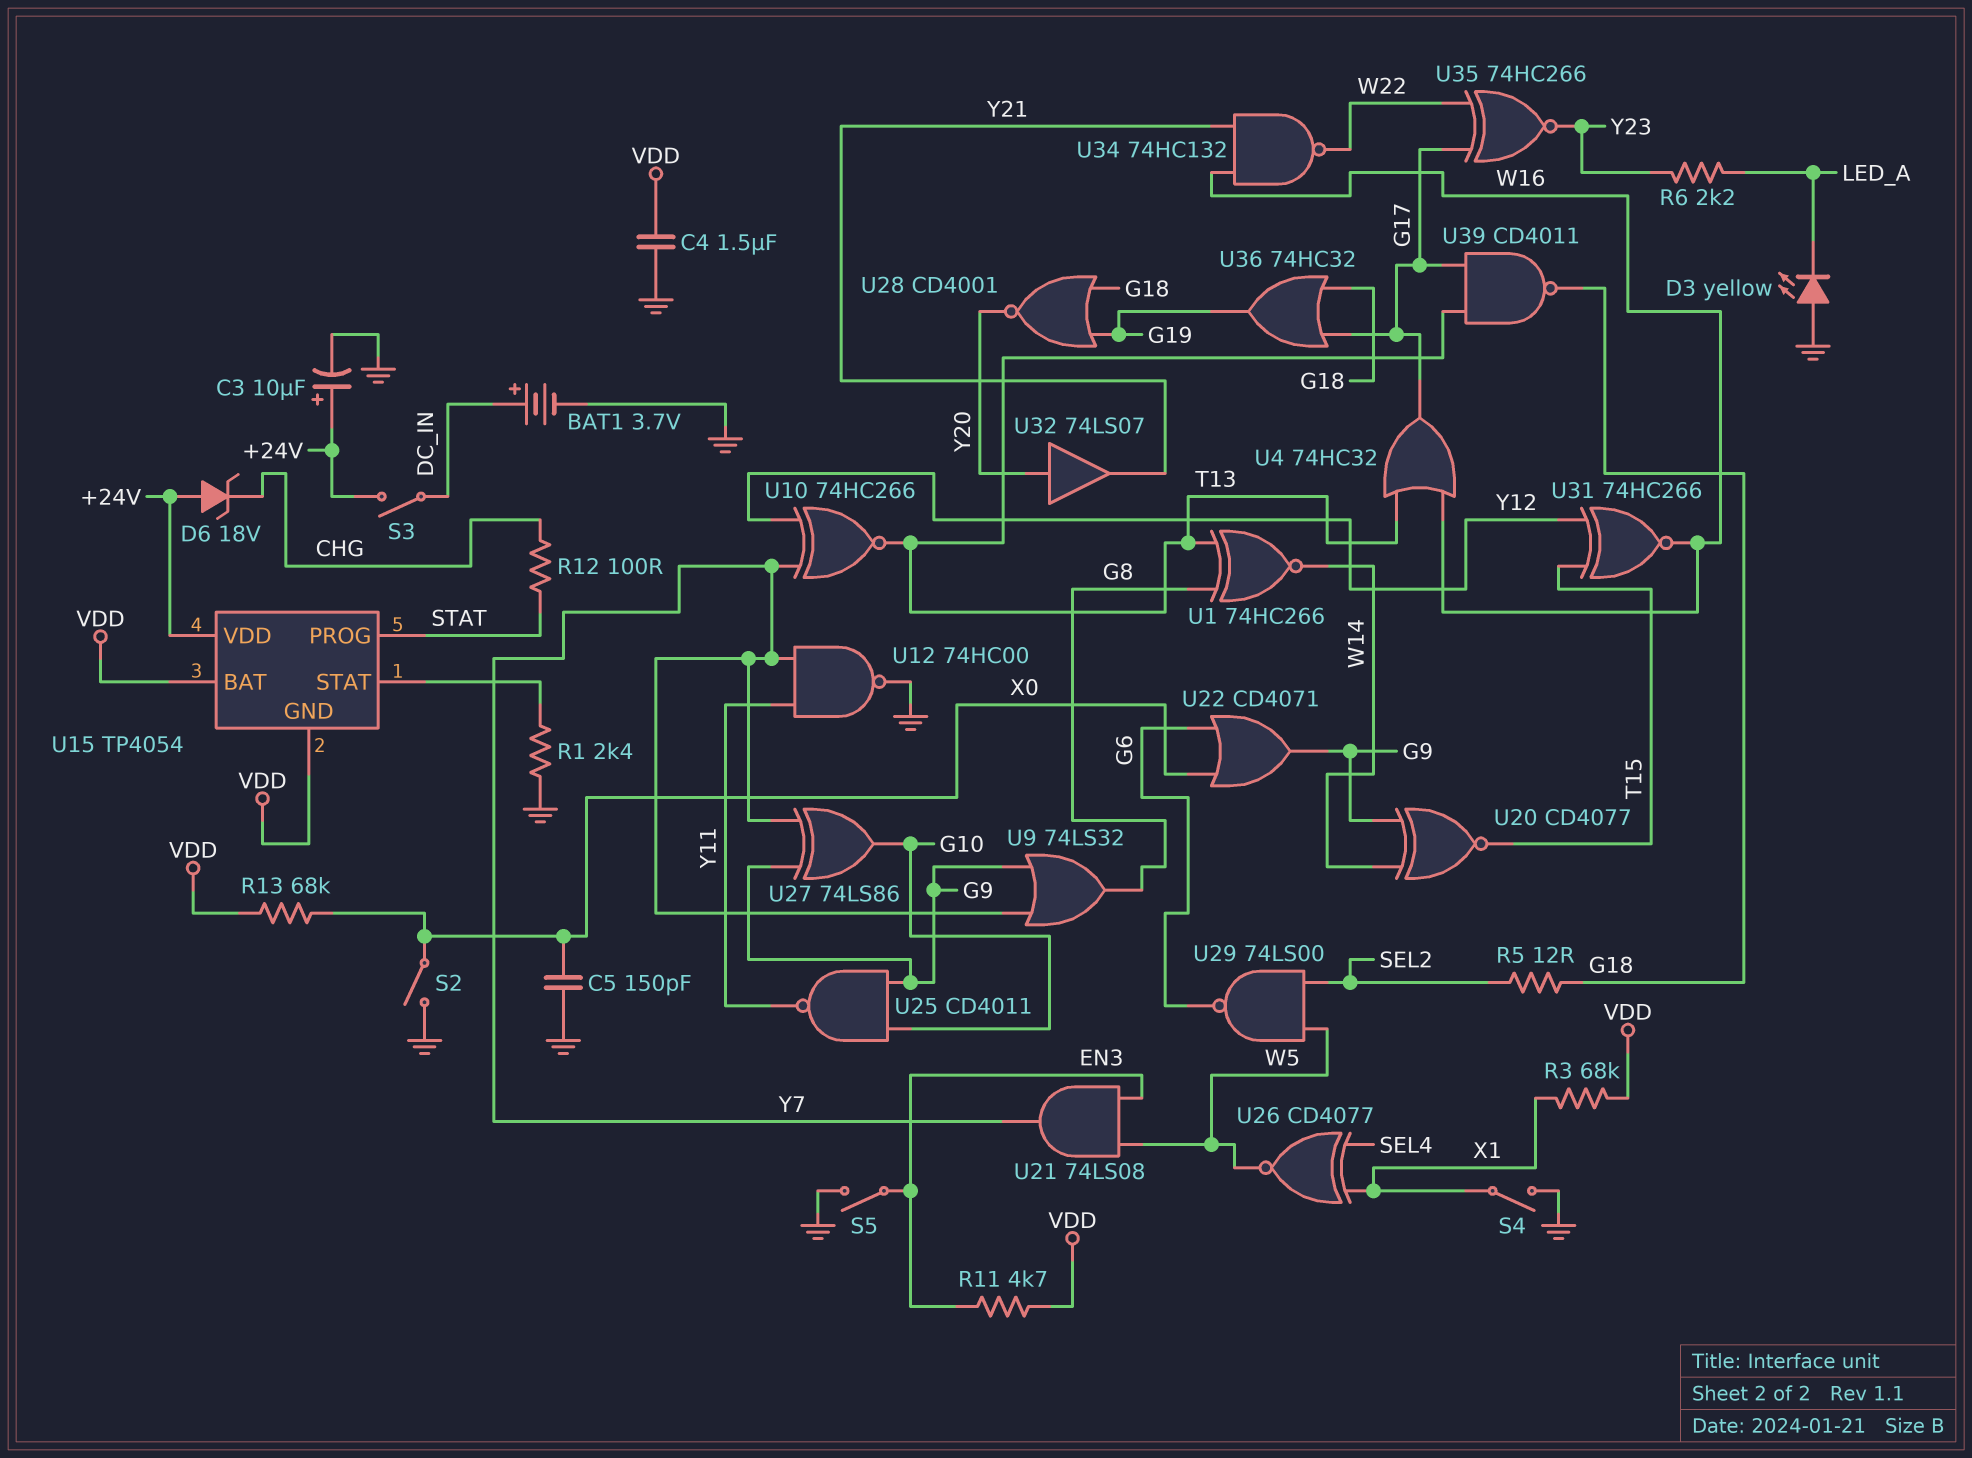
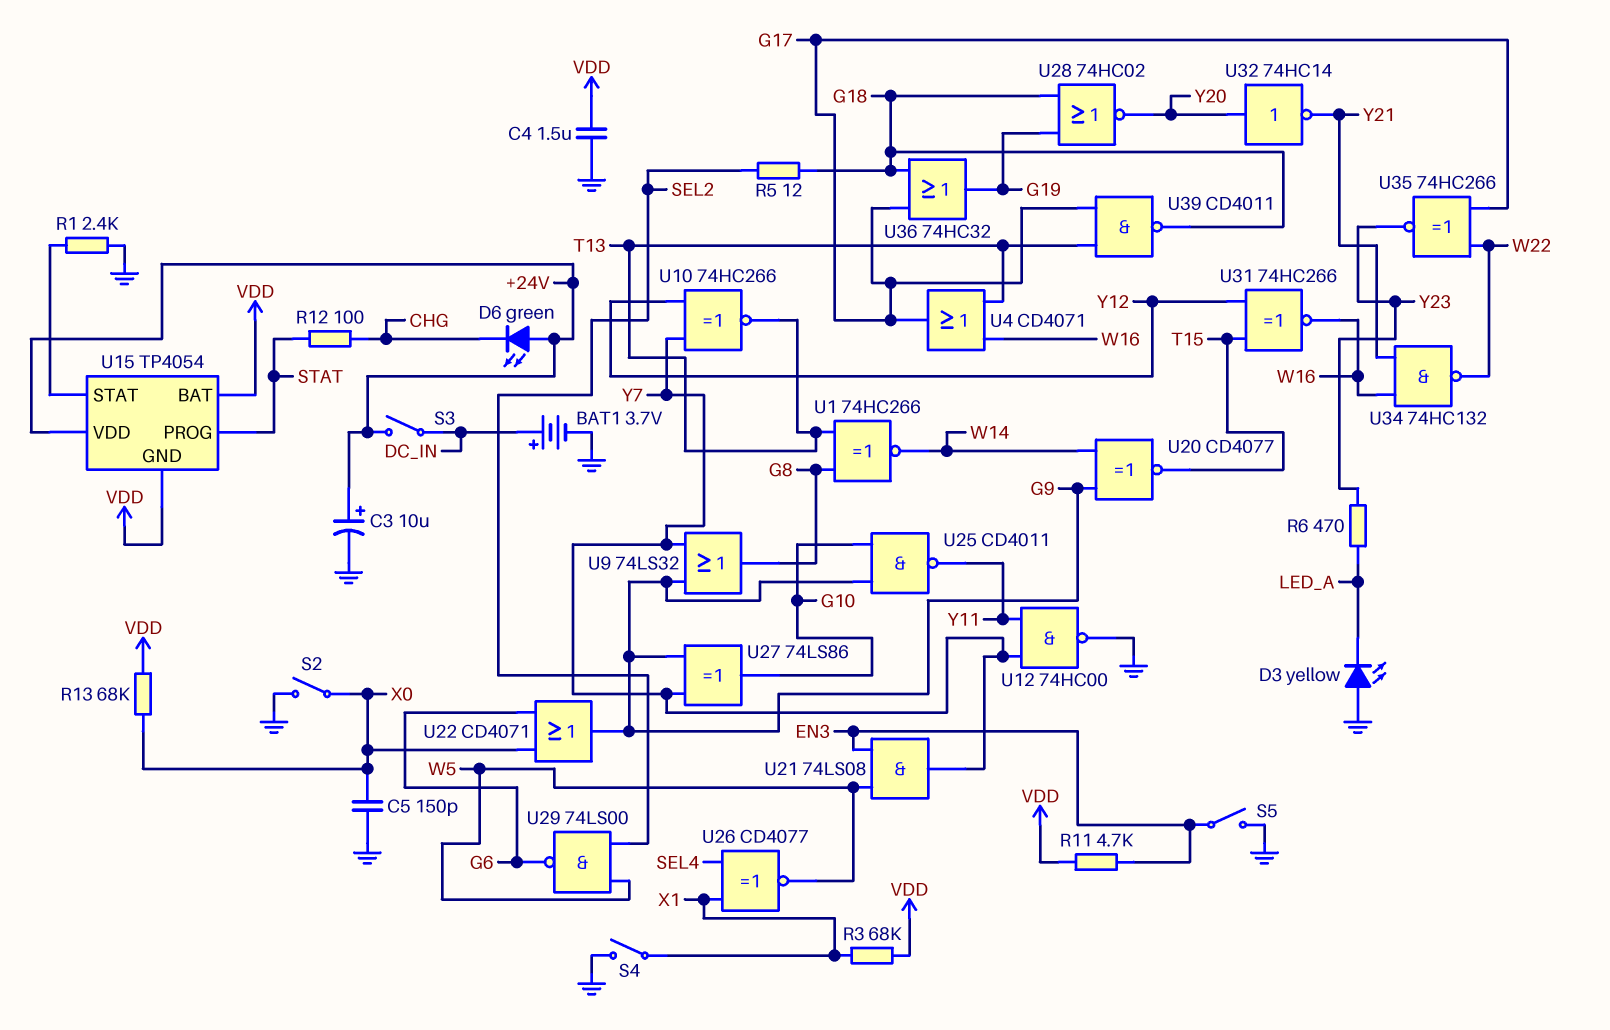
D6: zener 18V (A +24V, K CHG) -> LED green (A +24V, K CHG)
R6: 2.2k (LED_A, Y23) -> 470 (LED_A, Y23)
U4: OR 74HC32 (in T13, in W16, out G17) -> OR CD4071 (in T13, in W16, out G17)
U28: NOR CD4001 (in G18, in G19, out Y20) -> NOR 74HC02 (in G18, in G19, out Y20)
U32: buffer 74LS07 (in Y20, out Y21) -> NOT 74HC14 (in Y20, out Y21)

